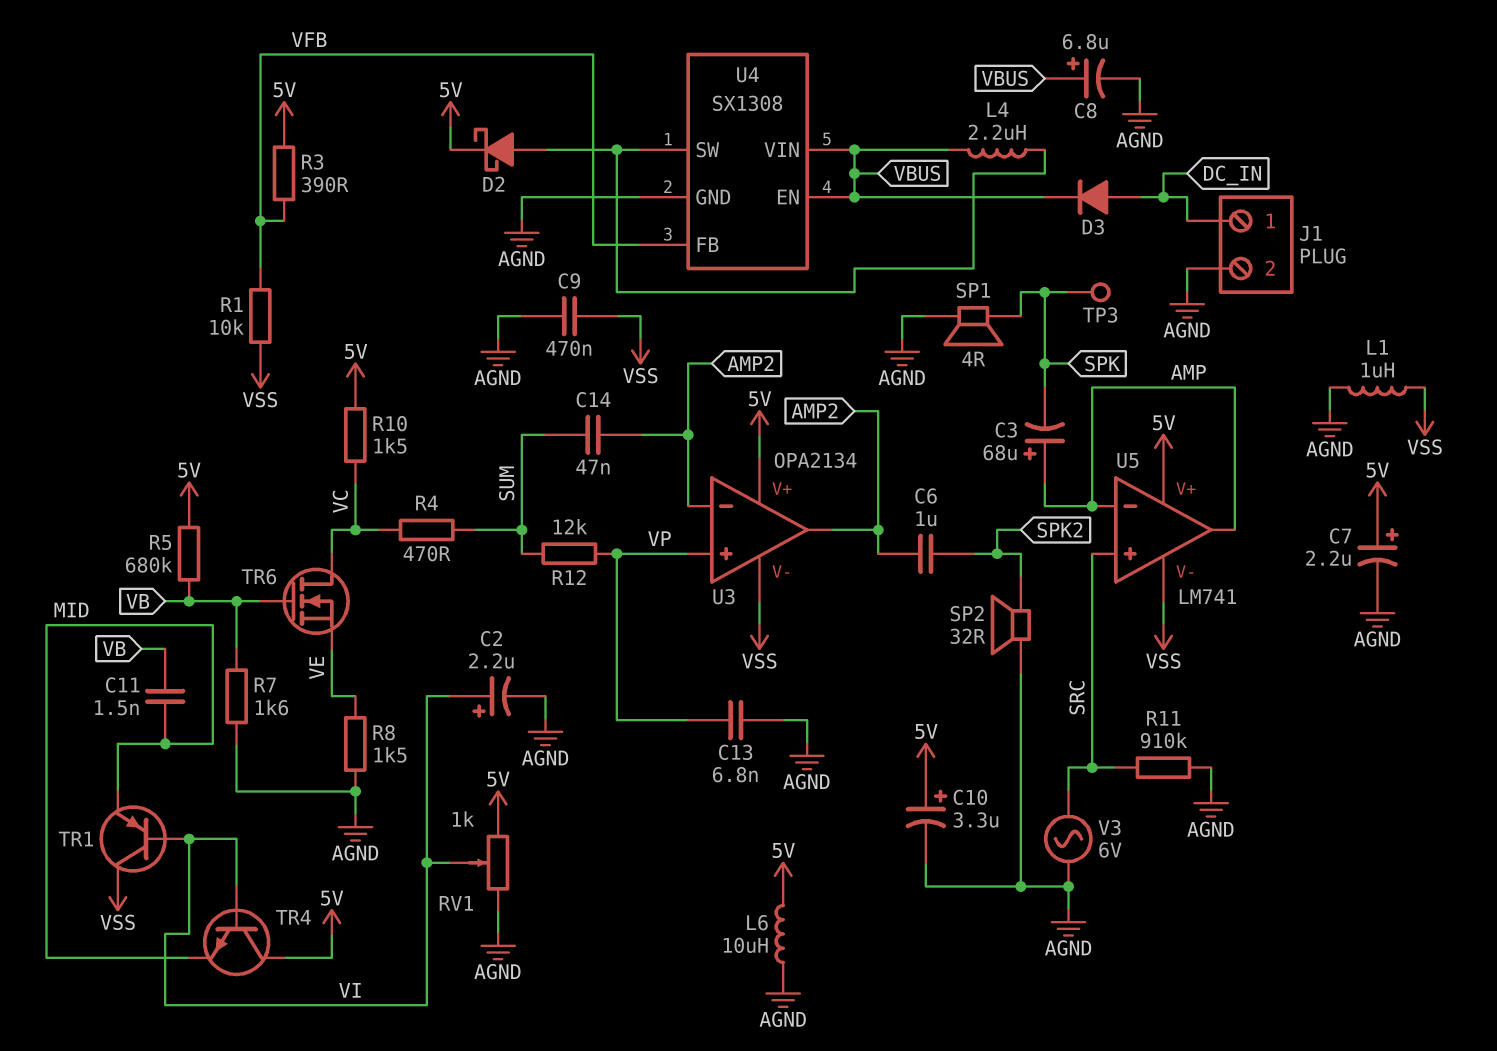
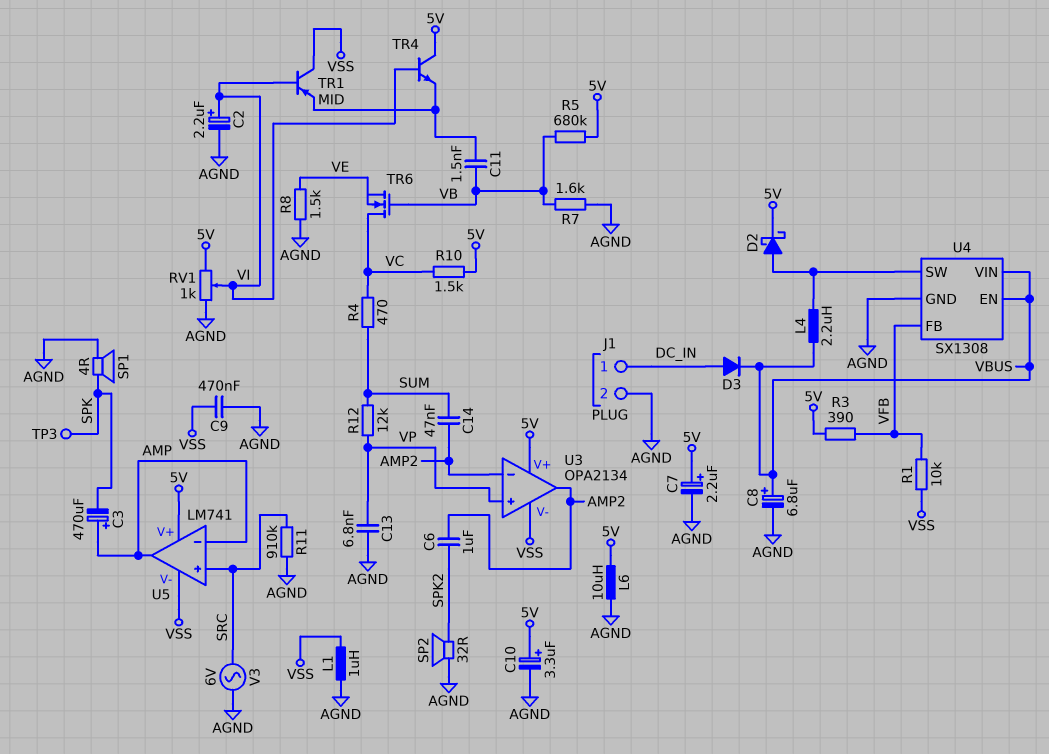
C3: 68uF (plus AMP, minus SPK) -> 470uF (plus AMP, minus SPK)

